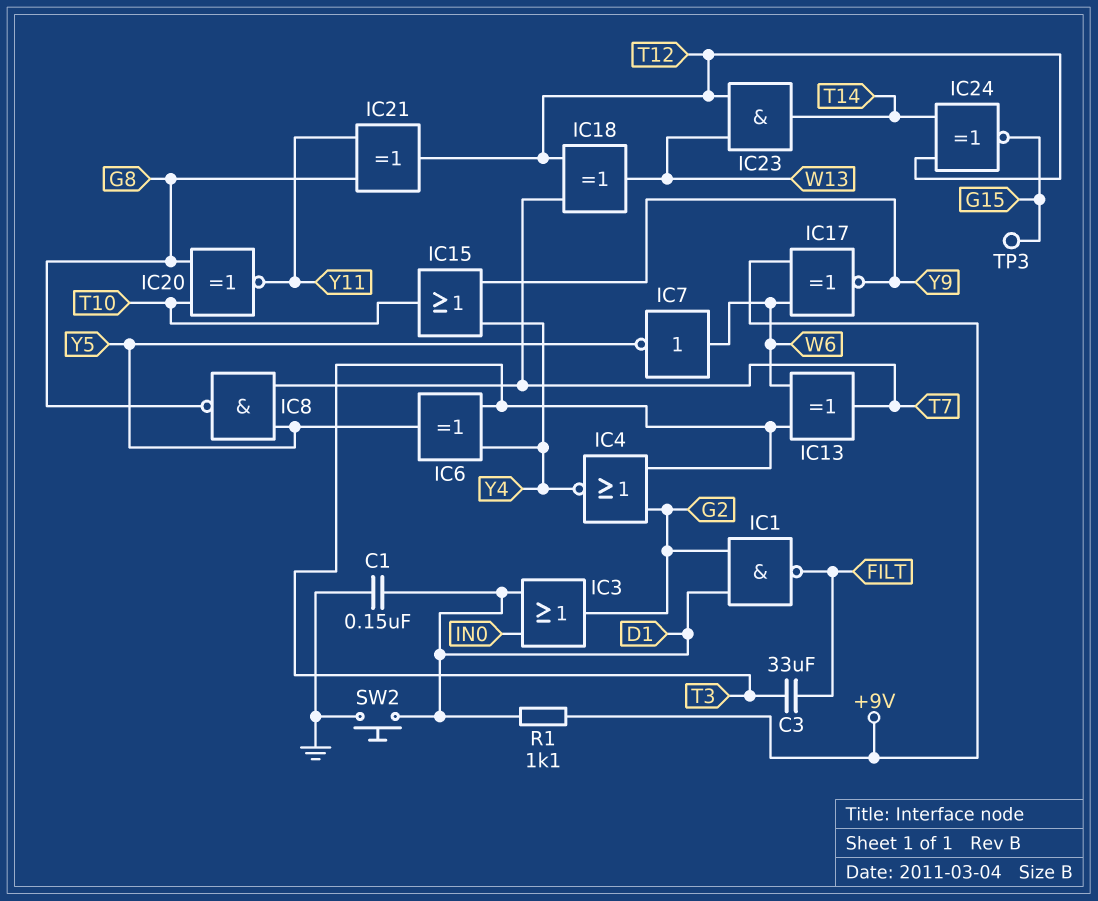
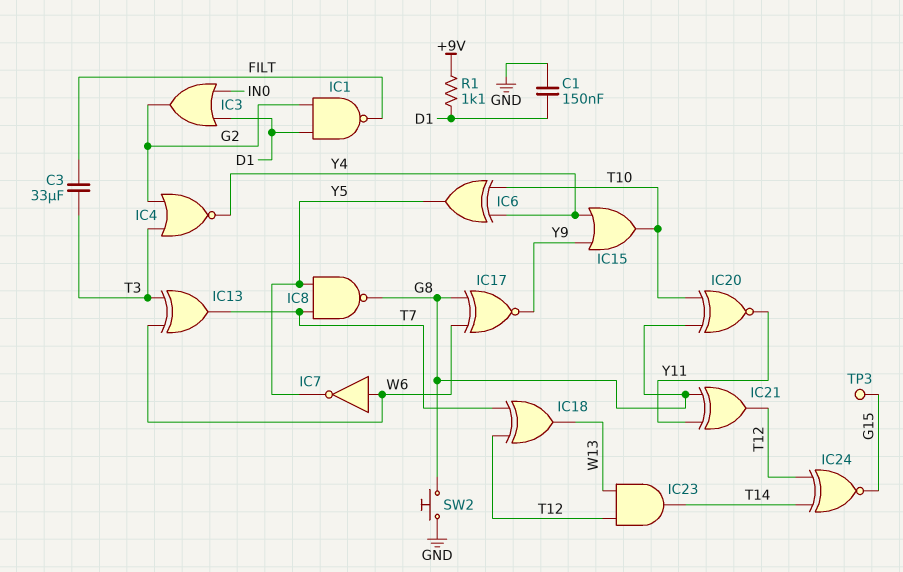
IC6: XOR (in T3, in Y4, out Y5) -> XOR (in T10, in Y4, out Y5)
IC17: XNOR (in +9V, in W6, out Y9) -> XNOR (in G8, in W6, out Y9)
SW2: button (D1, GND) -> button (G8, GND)

